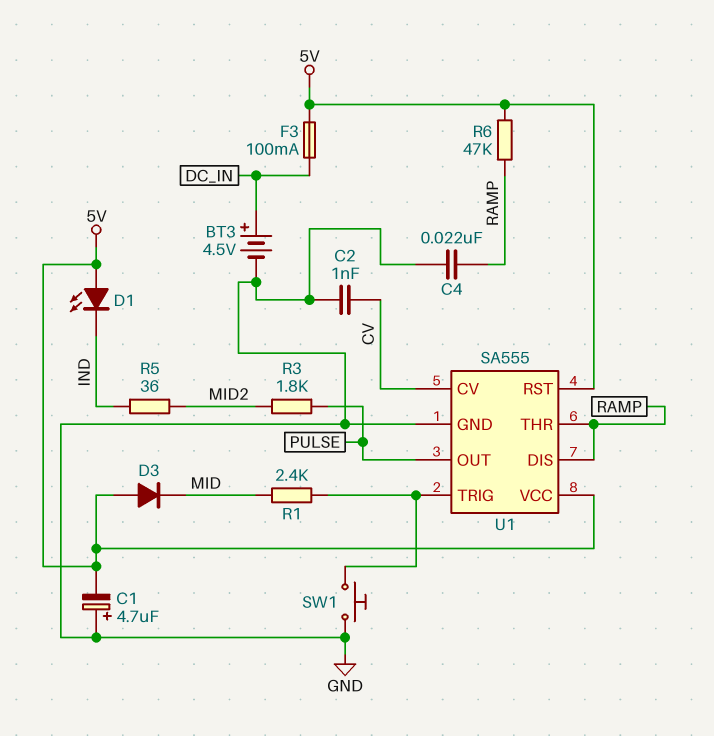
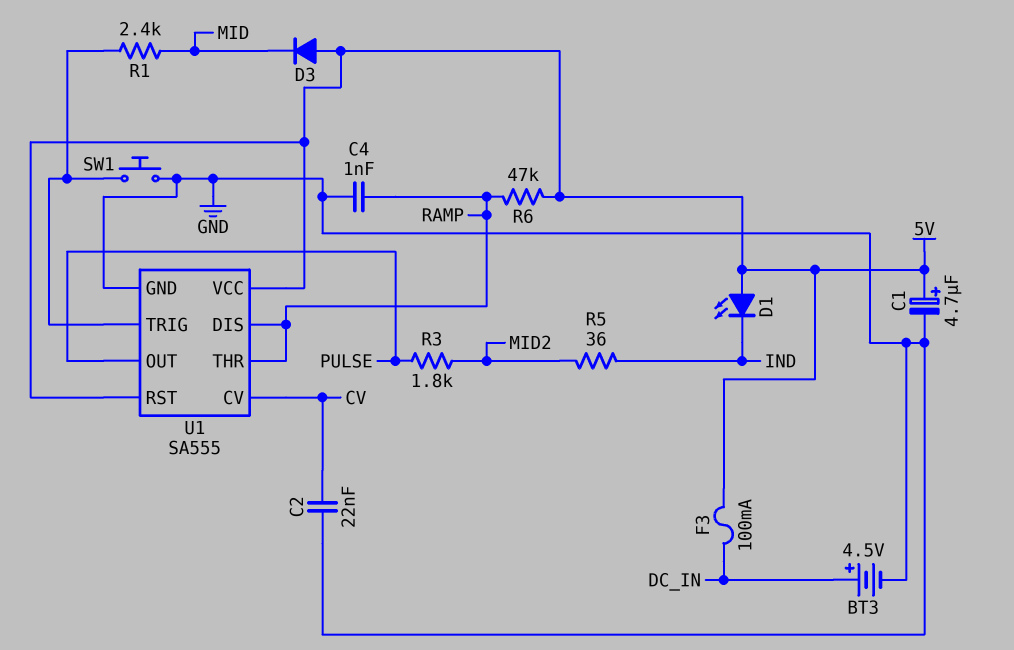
C1: 4.7uF (plus GND, minus 5V) -> 4.7uF (plus 5V, minus GND)
C2: 1nF (CV, GND) -> 22nF (CV, GND)
C4: 22nF (GND, RAMP) -> 1nF (GND, RAMP)

